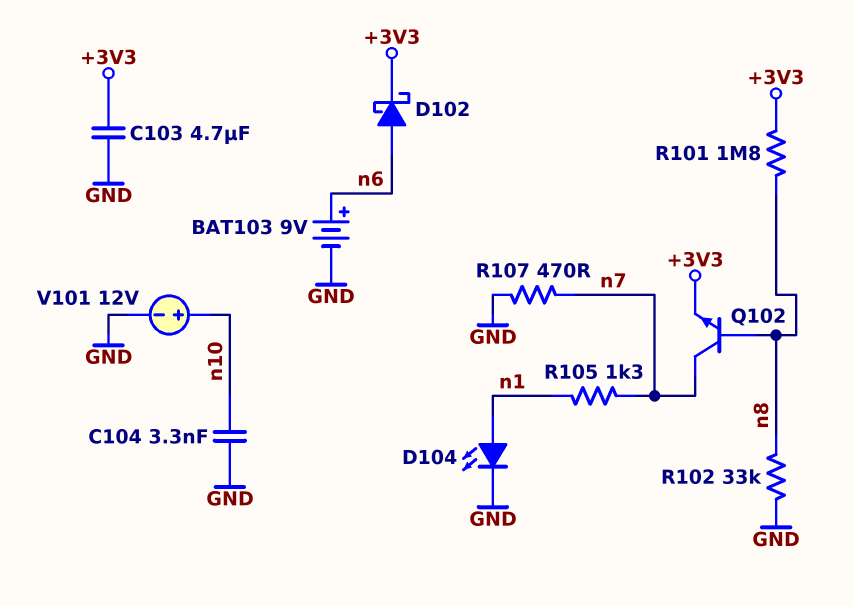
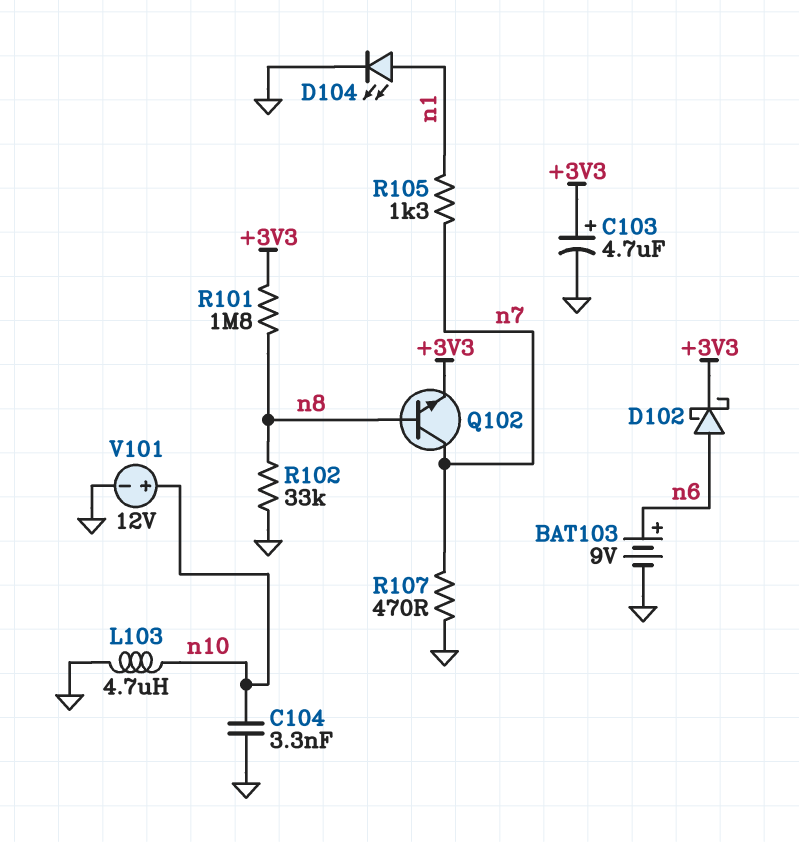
C103: 4.7uF (+3V3, GND) -> 4.7uF (plus +3V3, minus GND)
L103: none -> 4.7uH (GND, n10)

